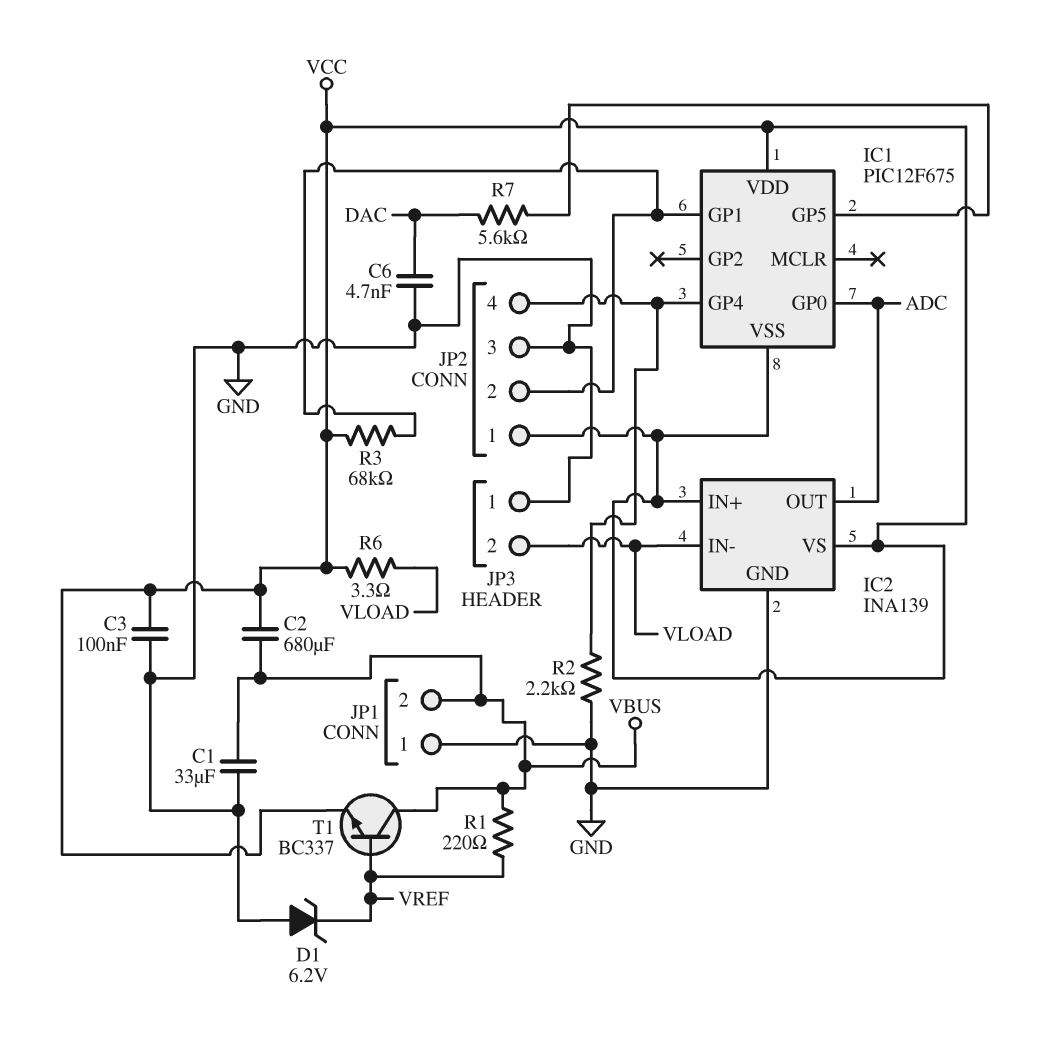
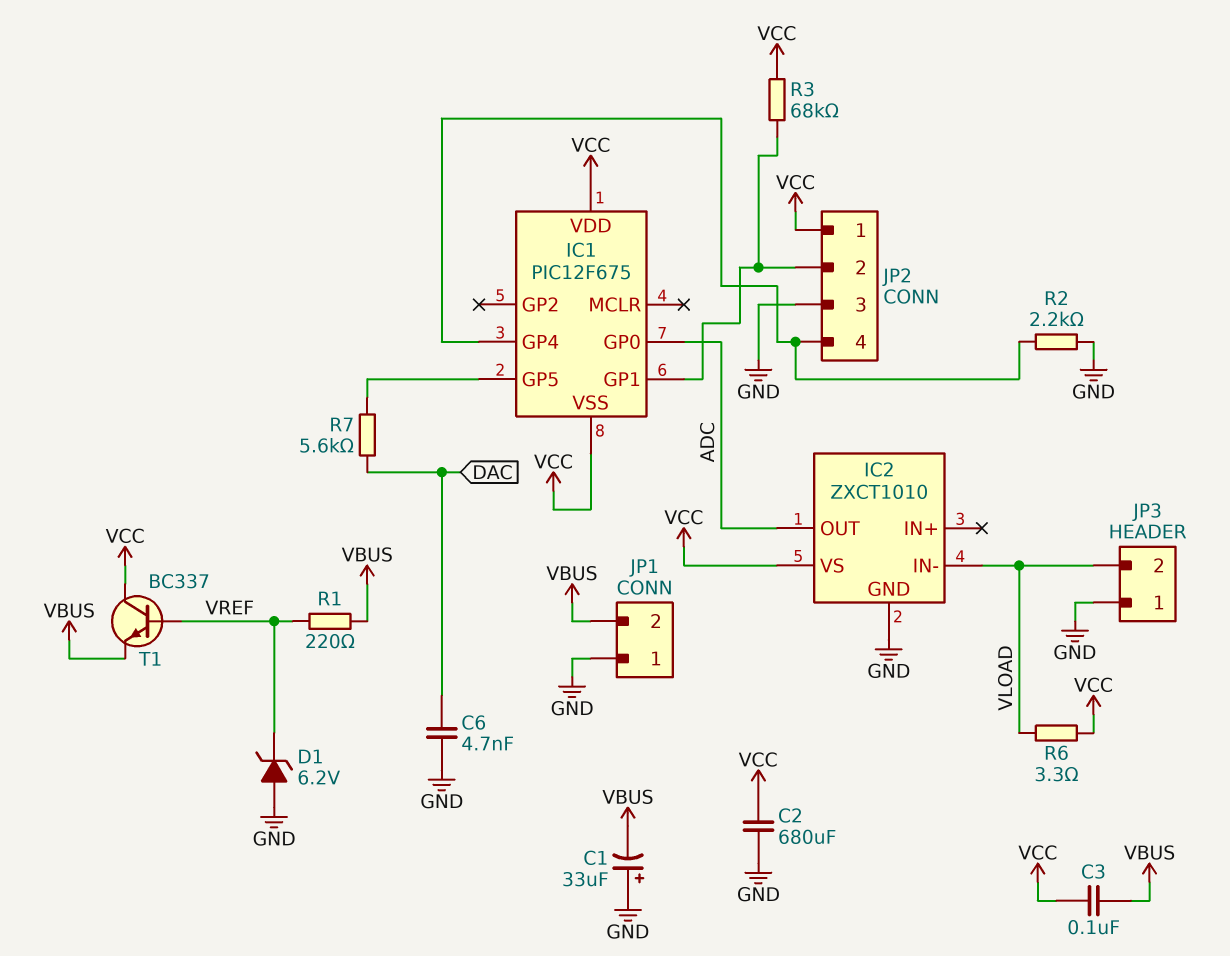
C1: 33uF (GND, VBUS) -> 33uF (plus GND, minus VBUS)
C2: 680uF (VBUS, VCC) -> 680uF (GND, VCC)
C3: 100nF (GND, VCC) -> 100nF (VBUS, VCC)
IC2: INA139 -> ZXCT1010
IC2 pin IN+: VCC -> none
T1: NPN BC337 (B VREF, C VBUS, E VCC) -> NPN BC337 (B VREF, C VCC, E VBUS)

